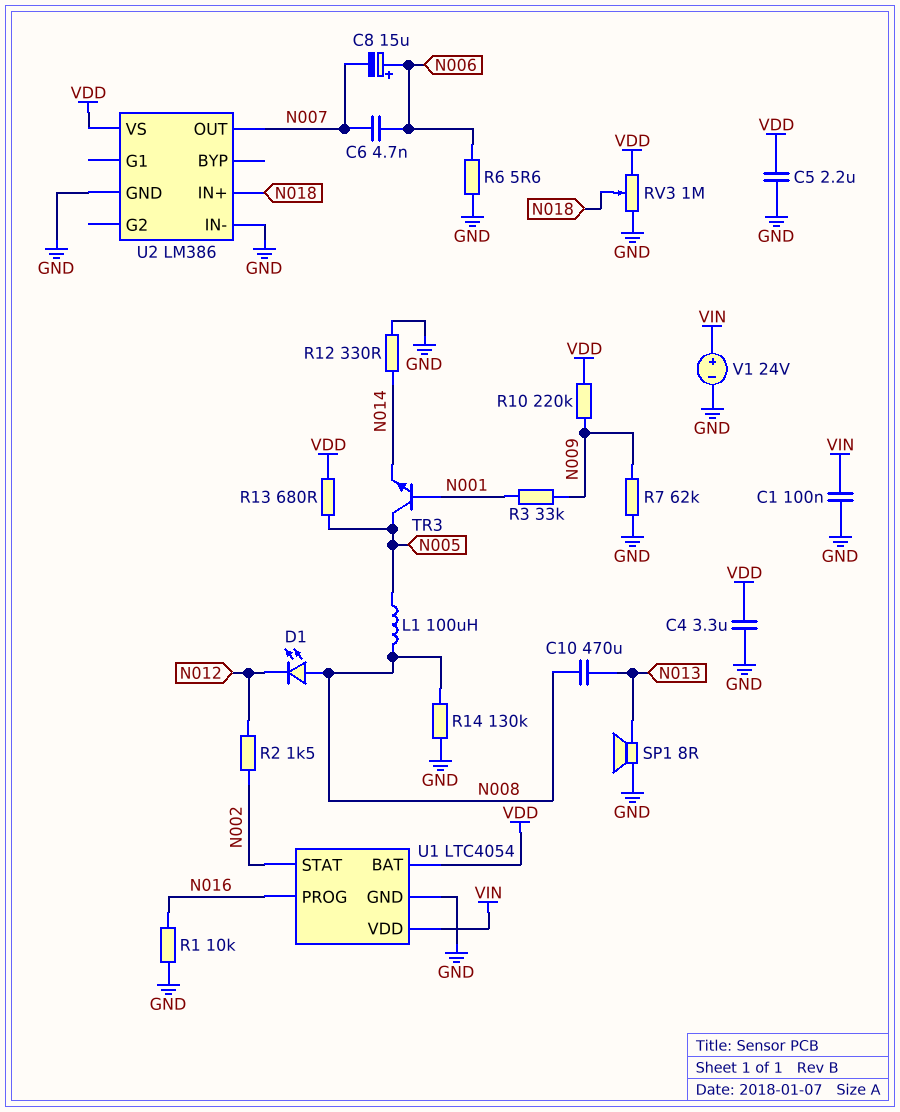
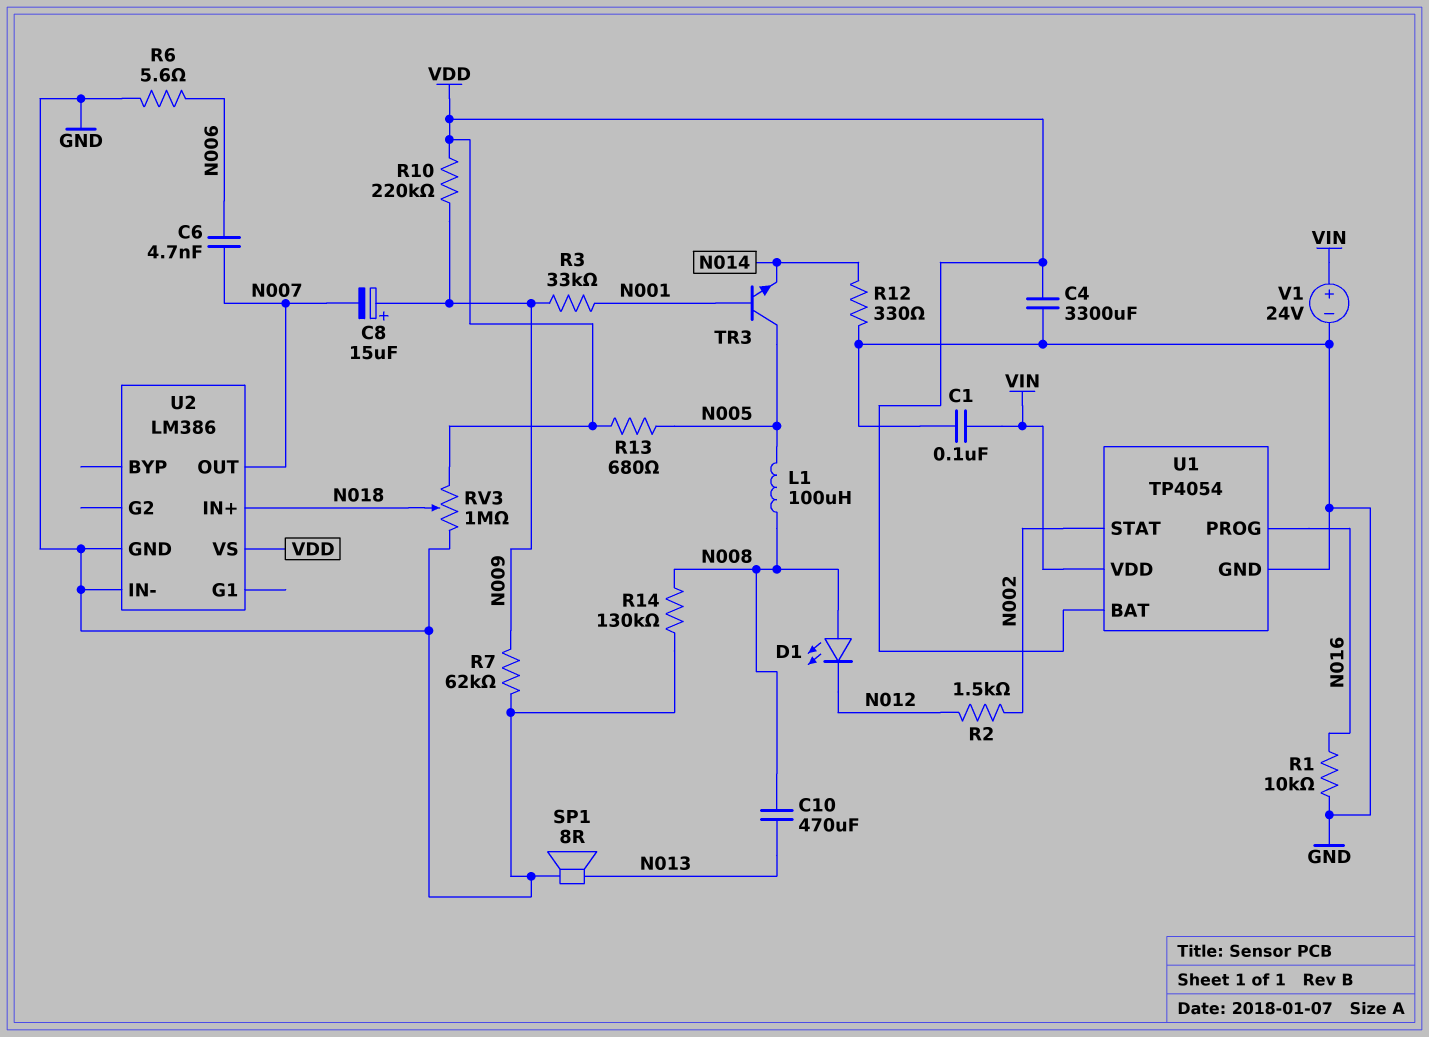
C4: 3.3uF (GND, VDD) -> 3300uF (GND, VDD)
C5: 2.2uF (GND, VDD) -> none
C8: 15uF (plus N006, minus N007) -> 15uF (plus N009, minus N007)
U1: LTC4054 -> TP4054

